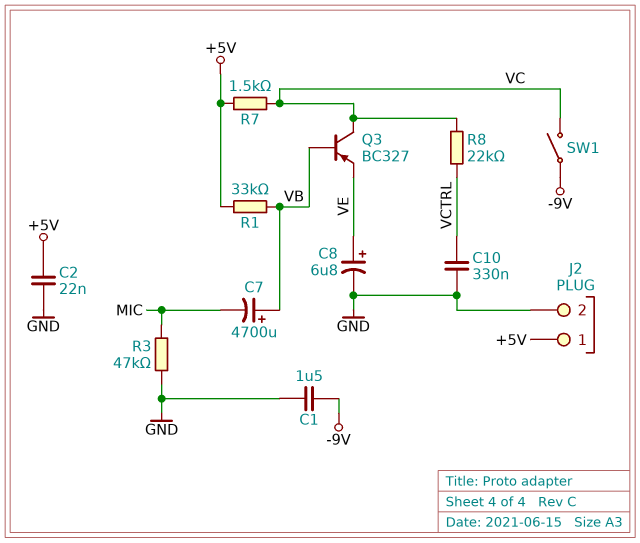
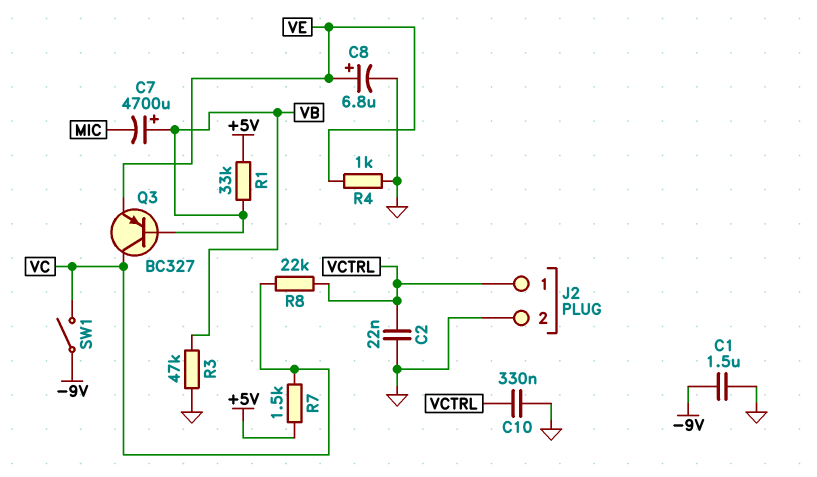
C2: 22nF (+5V, GND) -> 22nF (GND, VCTRL)
J2 pin 1: +5V -> VCTRL
R3: 47k (GND, MIC) -> 47k (GND, VB)
R4: none -> 1k (GND, VE)

